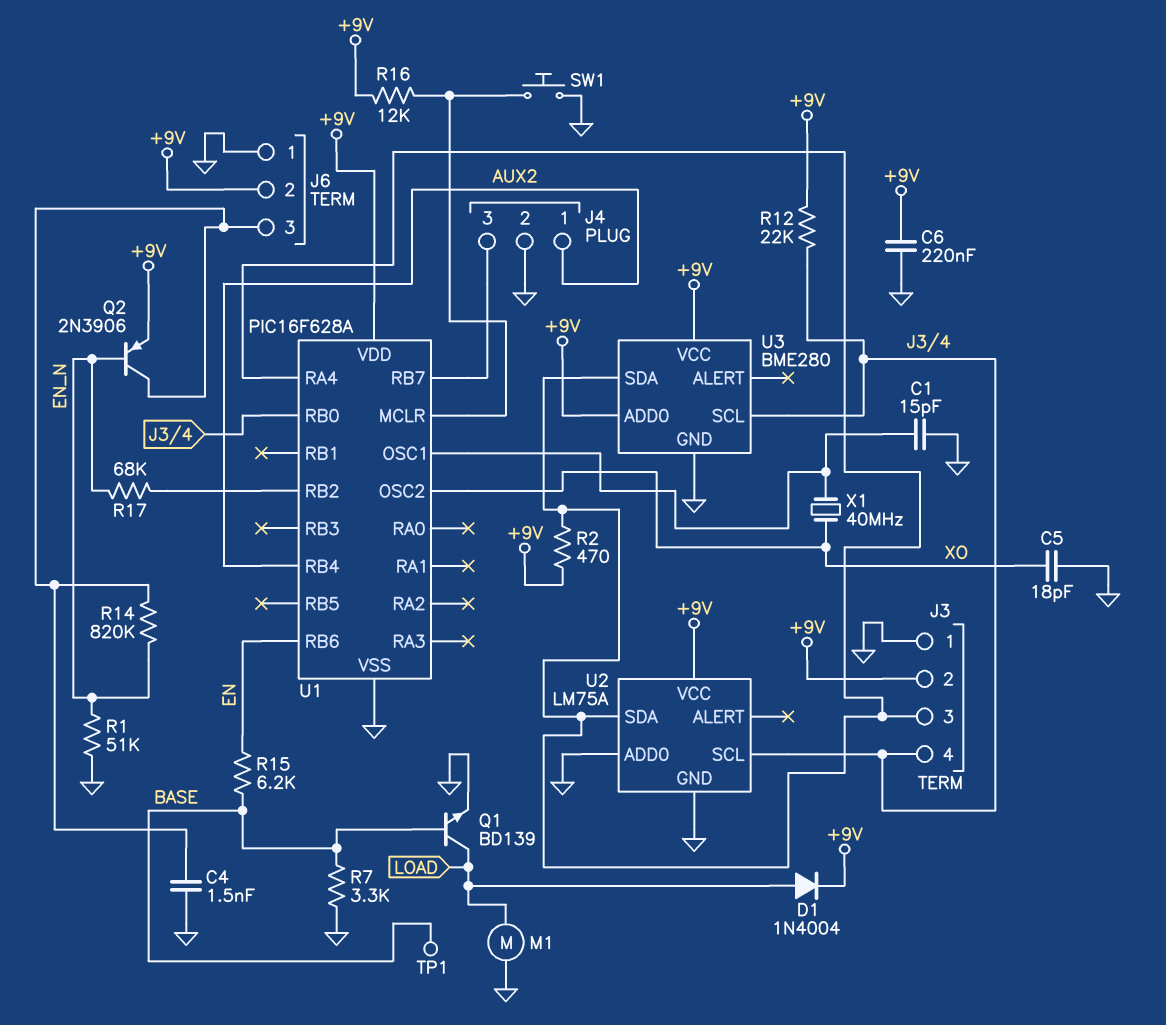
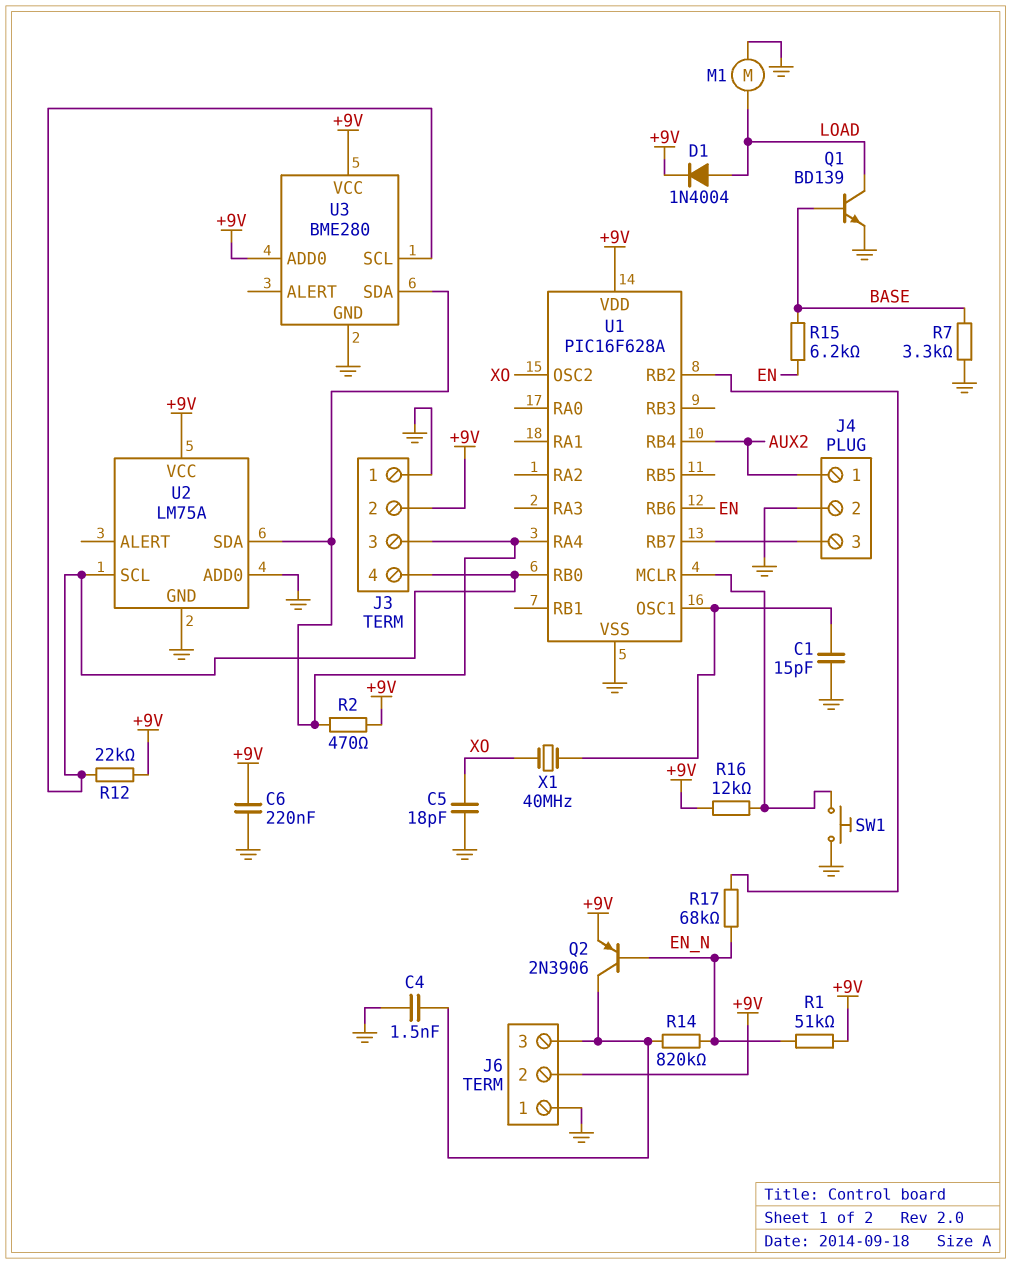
R1: 51k (EN_N, GND) -> 51k (+9V, EN_N)
TP1: test point (BASE) -> none

